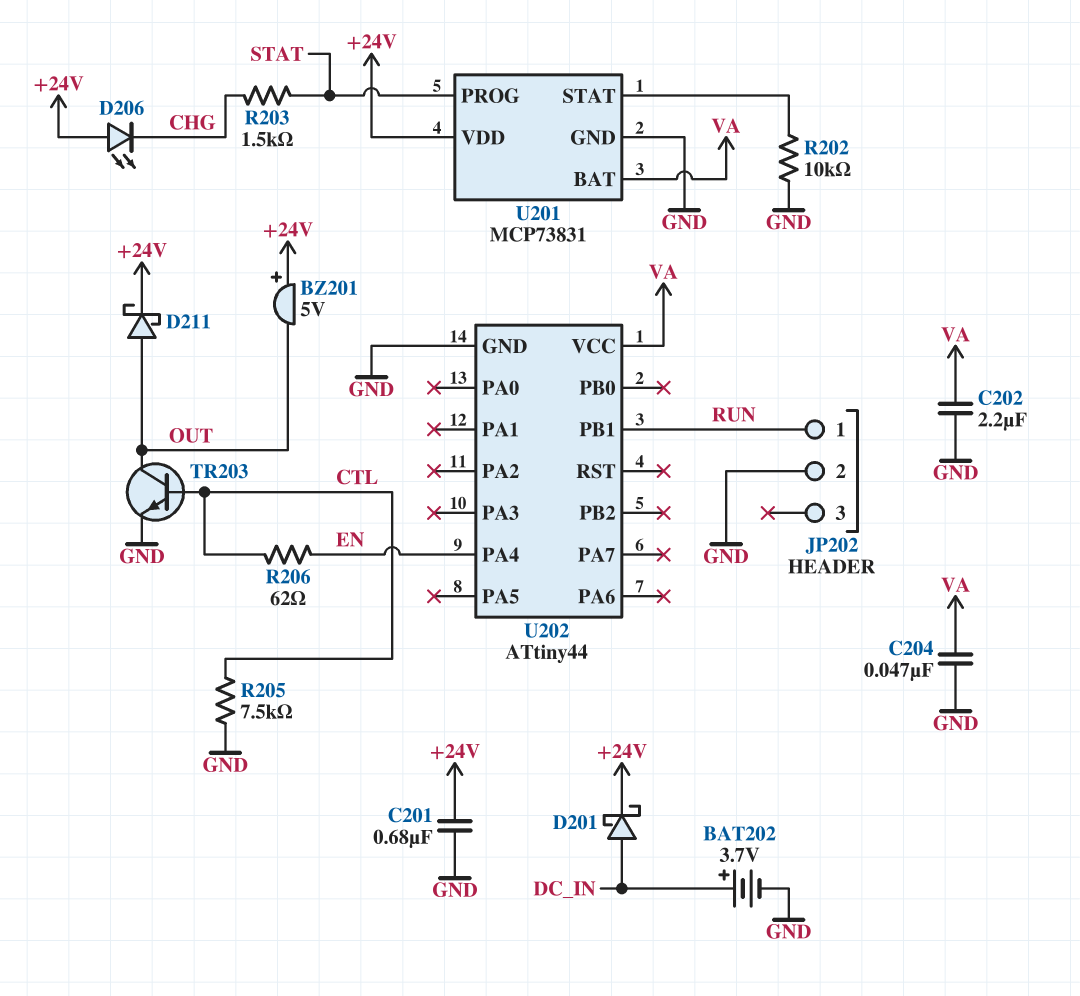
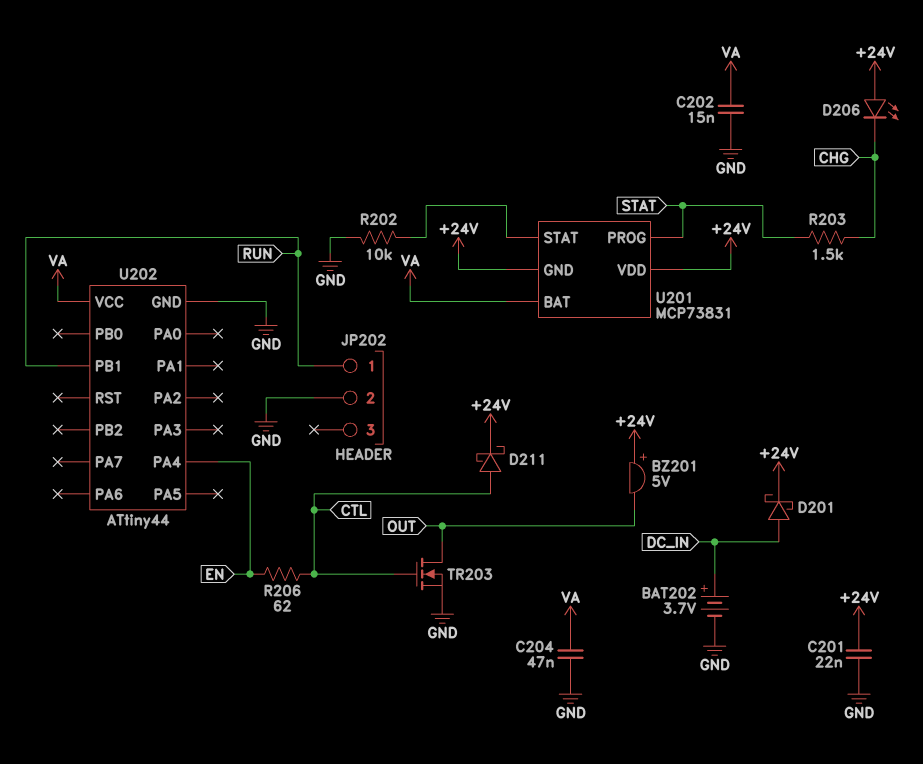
C201: 680nF (+24V, GND) -> 22nF (+24V, GND)
C202: 2.2uF (GND, VA) -> 15nF (GND, VA)
D211: schottky (A OUT, K +24V) -> schottky (A CTL, K +24V)
R205: 7.5k (CTL, GND) -> none
TR203: NPN (B CTL, C OUT, E GND) -> NMOS (G CTL, D OUT, S GND)
U201 pin GND: GND -> +24V

